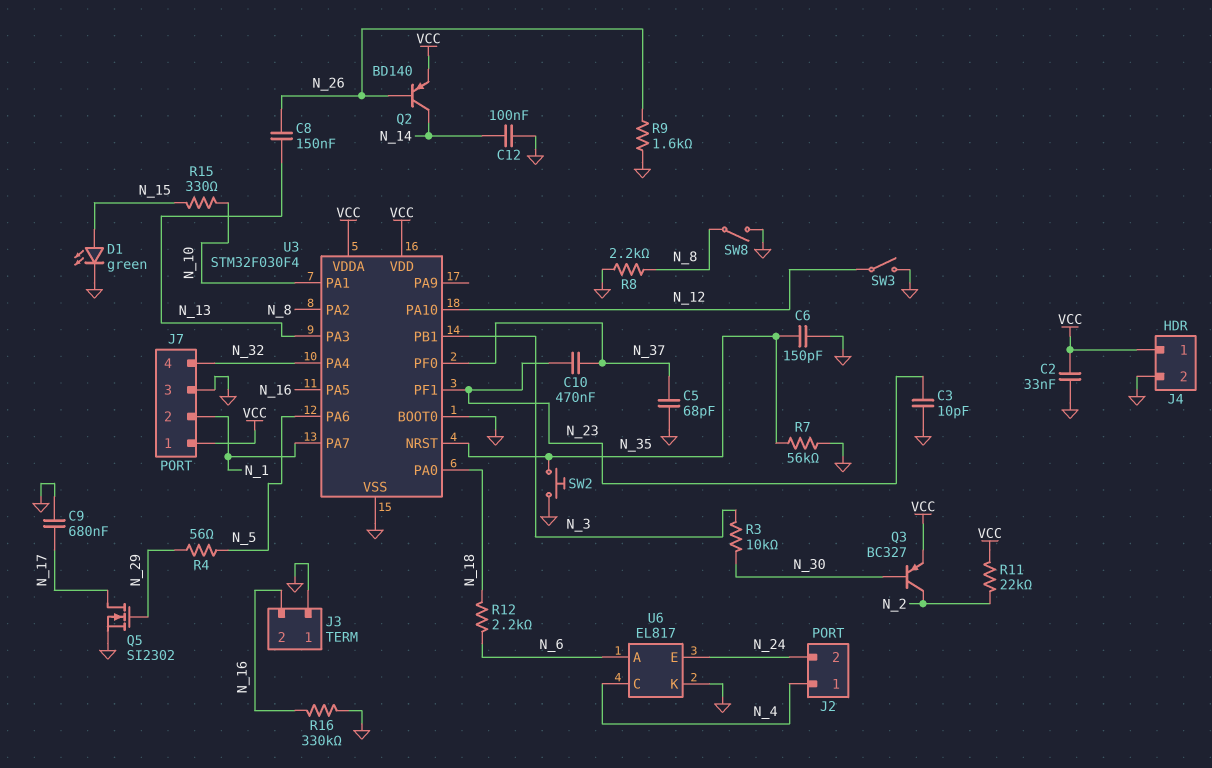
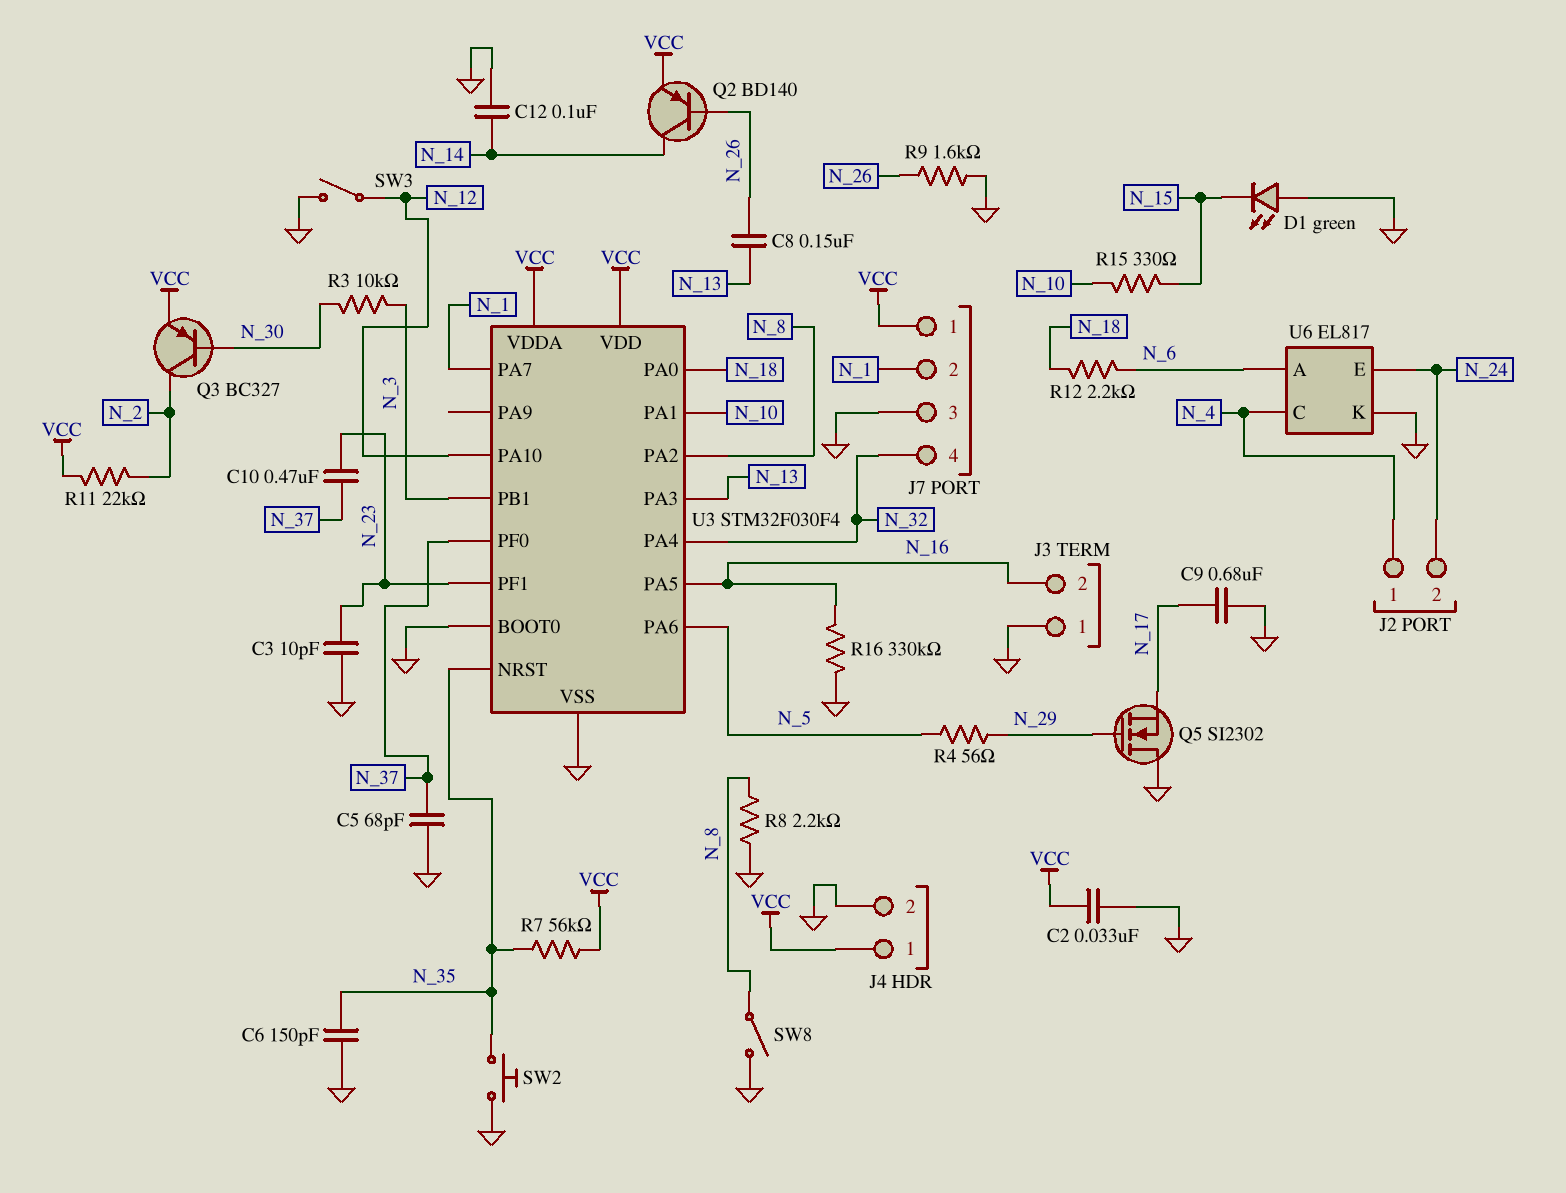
D1: LED green (A N_15, K GND) -> LED green (A GND, K N_15)
Q5: NMOS SI2302 (G N_29, D N_17, S GND) -> NMOS SI2302 (G N_29, D GND, S N_17)
R7: 56k (GND, N_35) -> 56k (N_35, VCC)

